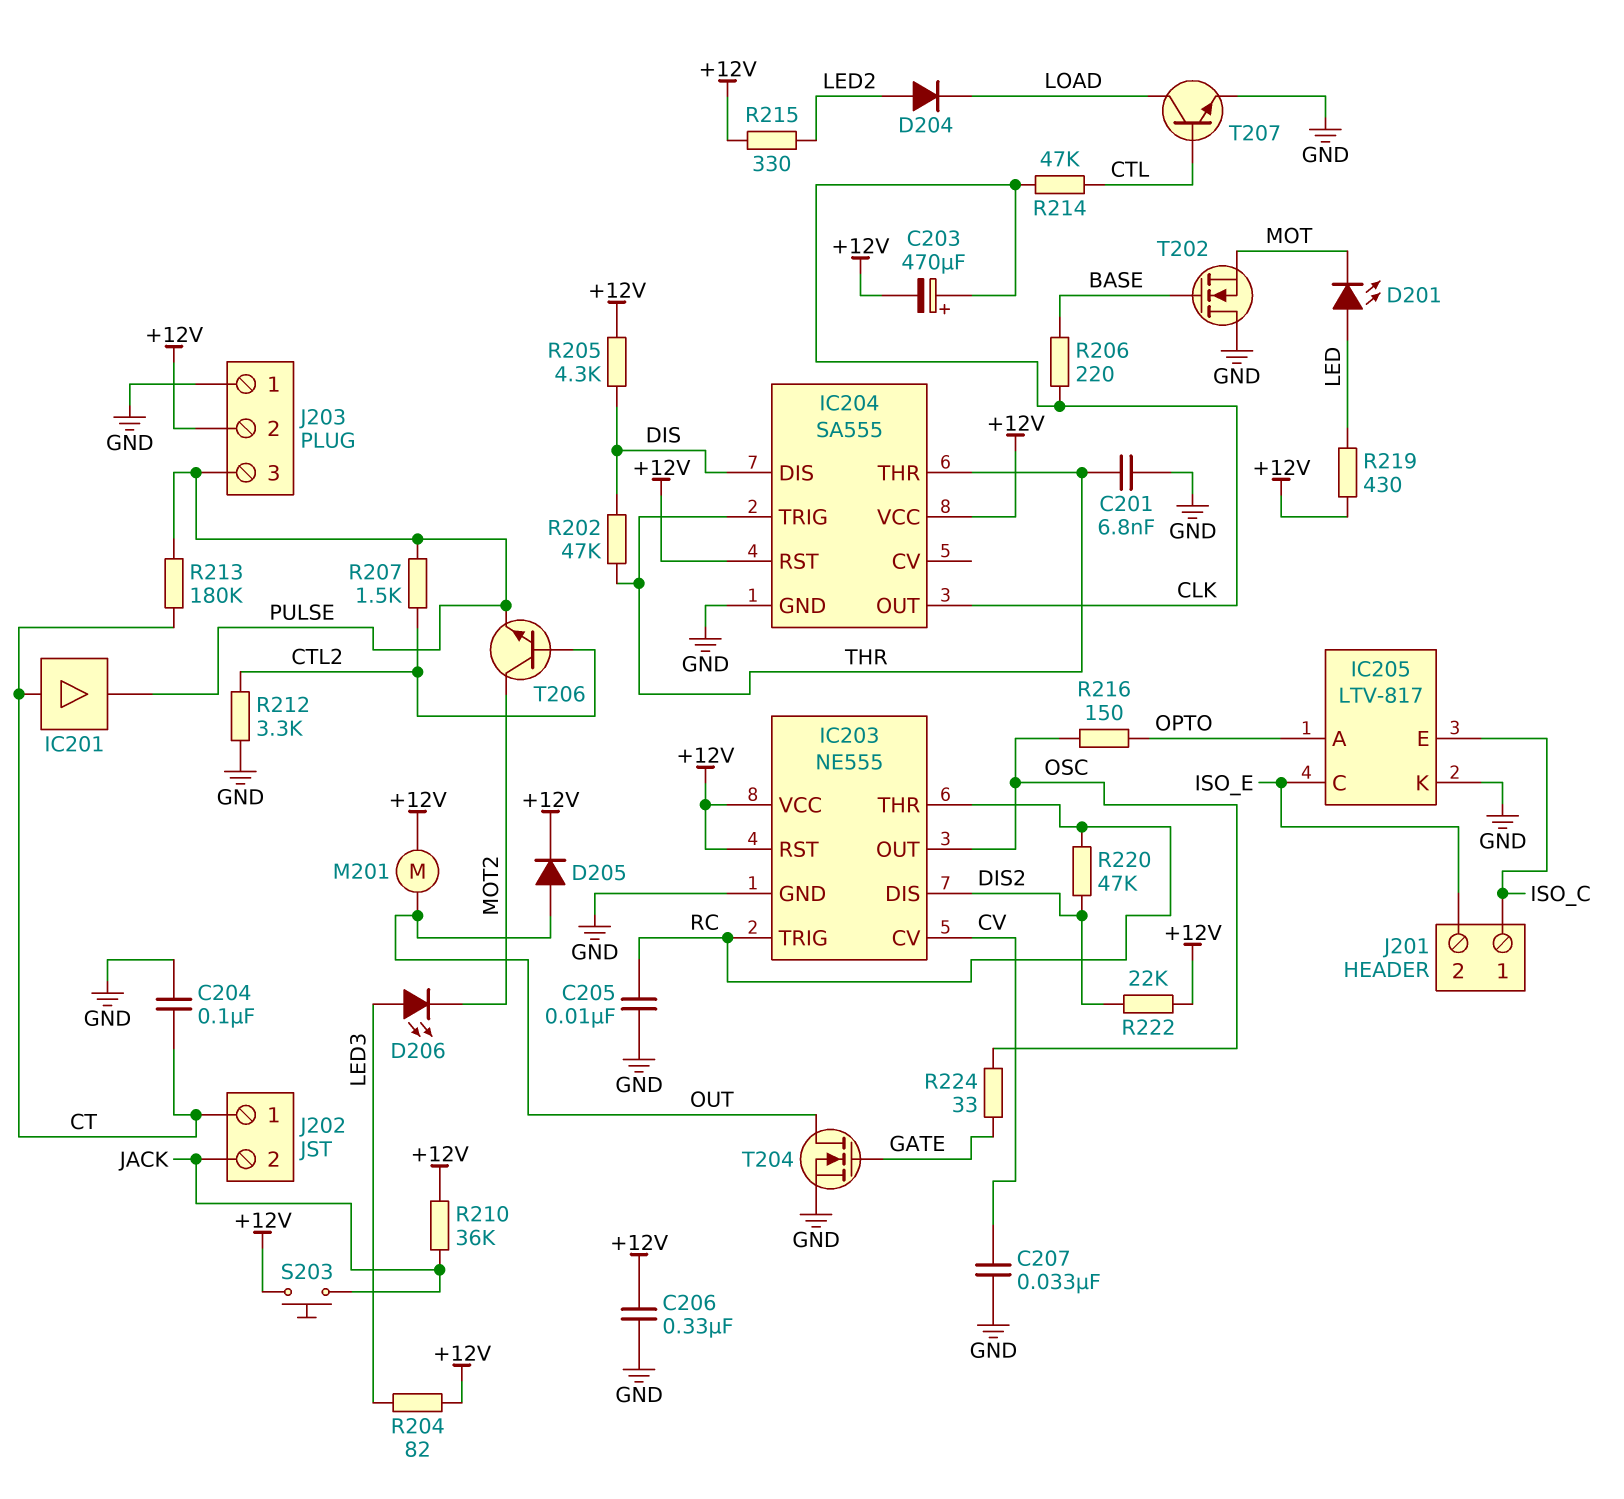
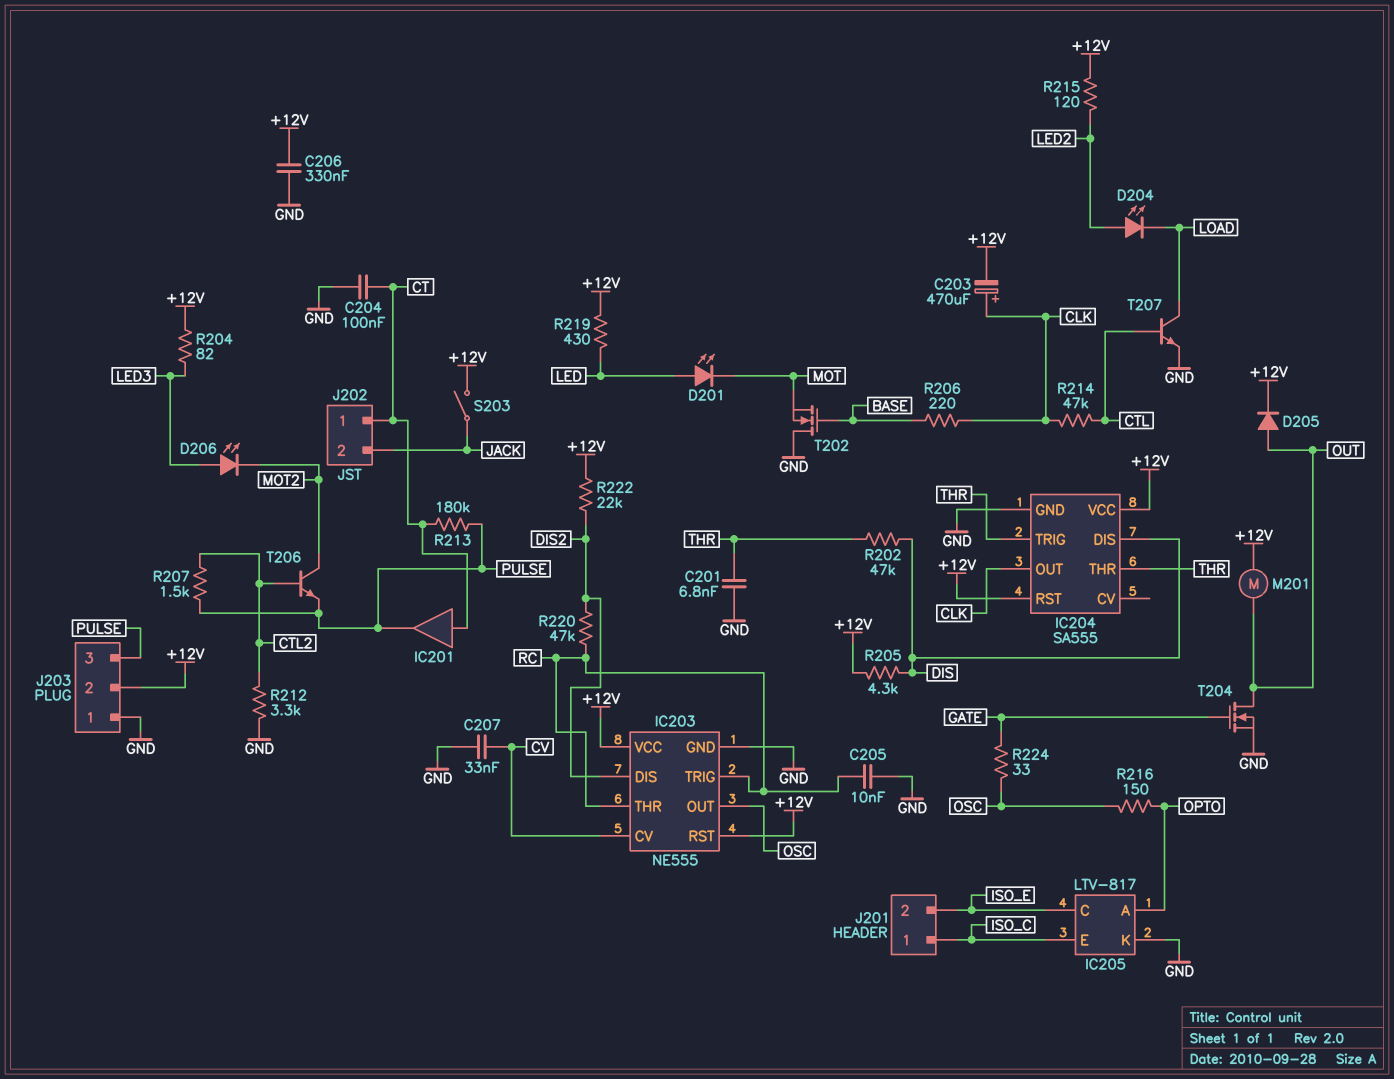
D204: diode (A LED2, K LOAD) -> LED (A LED2, K LOAD)
R210: 36k (+12V, JACK) -> none
R215: 330 (+12V, LED2) -> 120 (+12V, LED2)
S203: button (+12V, JACK) -> switch (+12V, JACK)

